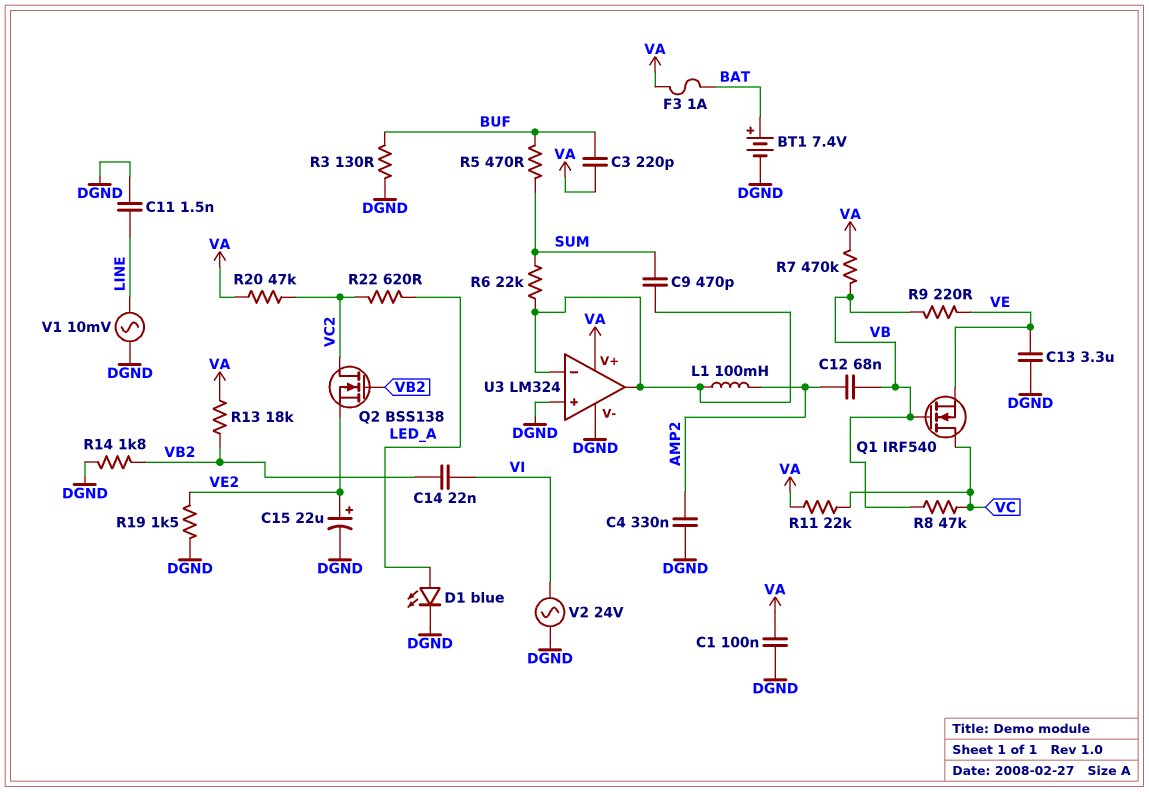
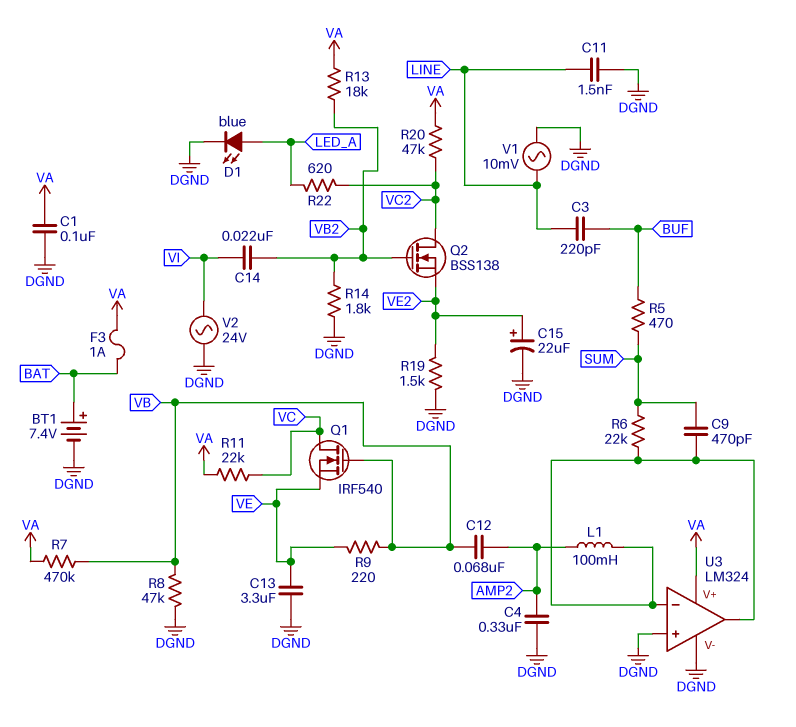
C3: 220pF (BUF, VA) -> 220pF (BUF, LINE)
R3: 130 (BUF, DGND) -> none
R8: 47k (VB, VC) -> 47k (DGND, VB)

